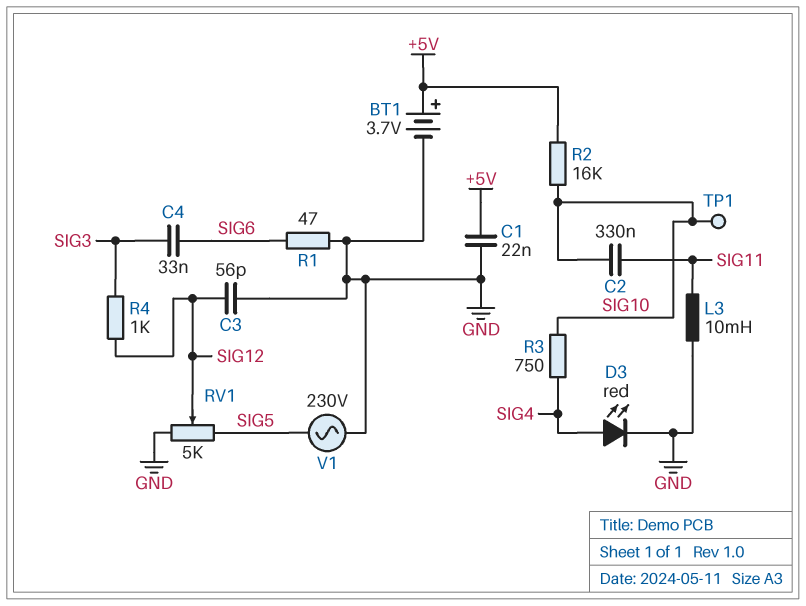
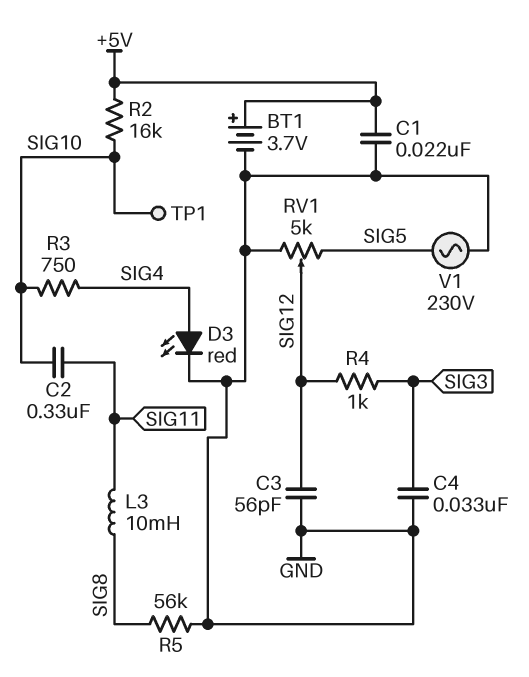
C4: 33nF (SIG3, SIG6) -> 33nF (GND, SIG3)
L3: 10mH (GND, SIG11) -> 10mH (SIG8, SIG11)
R1: 47 (GND, SIG6) -> none
R5: none -> 56k (GND, SIG8)

